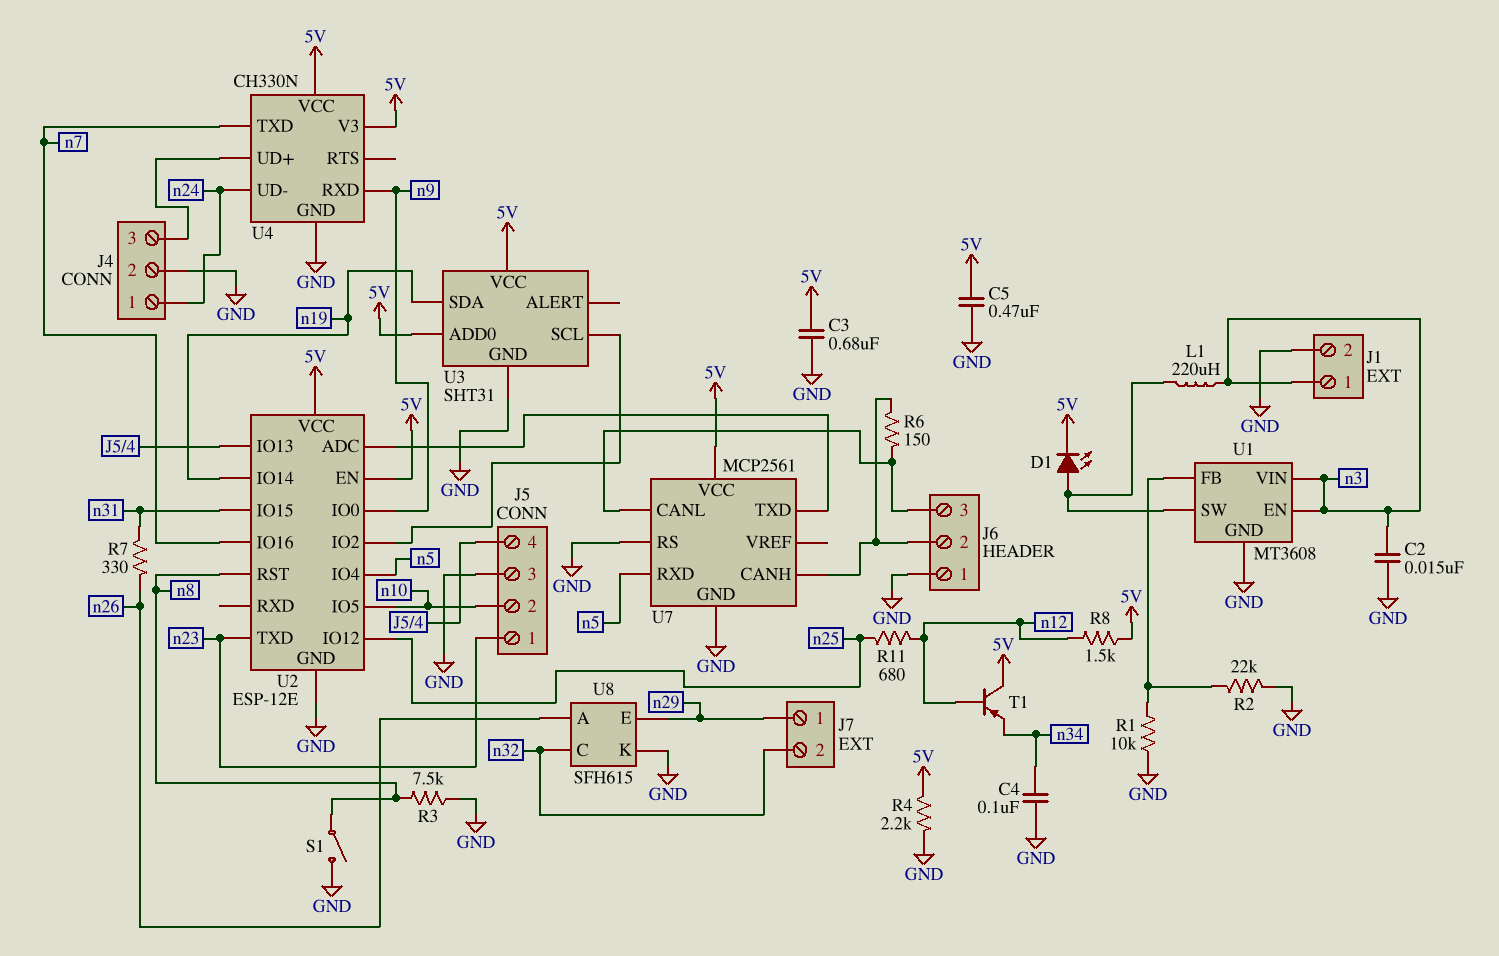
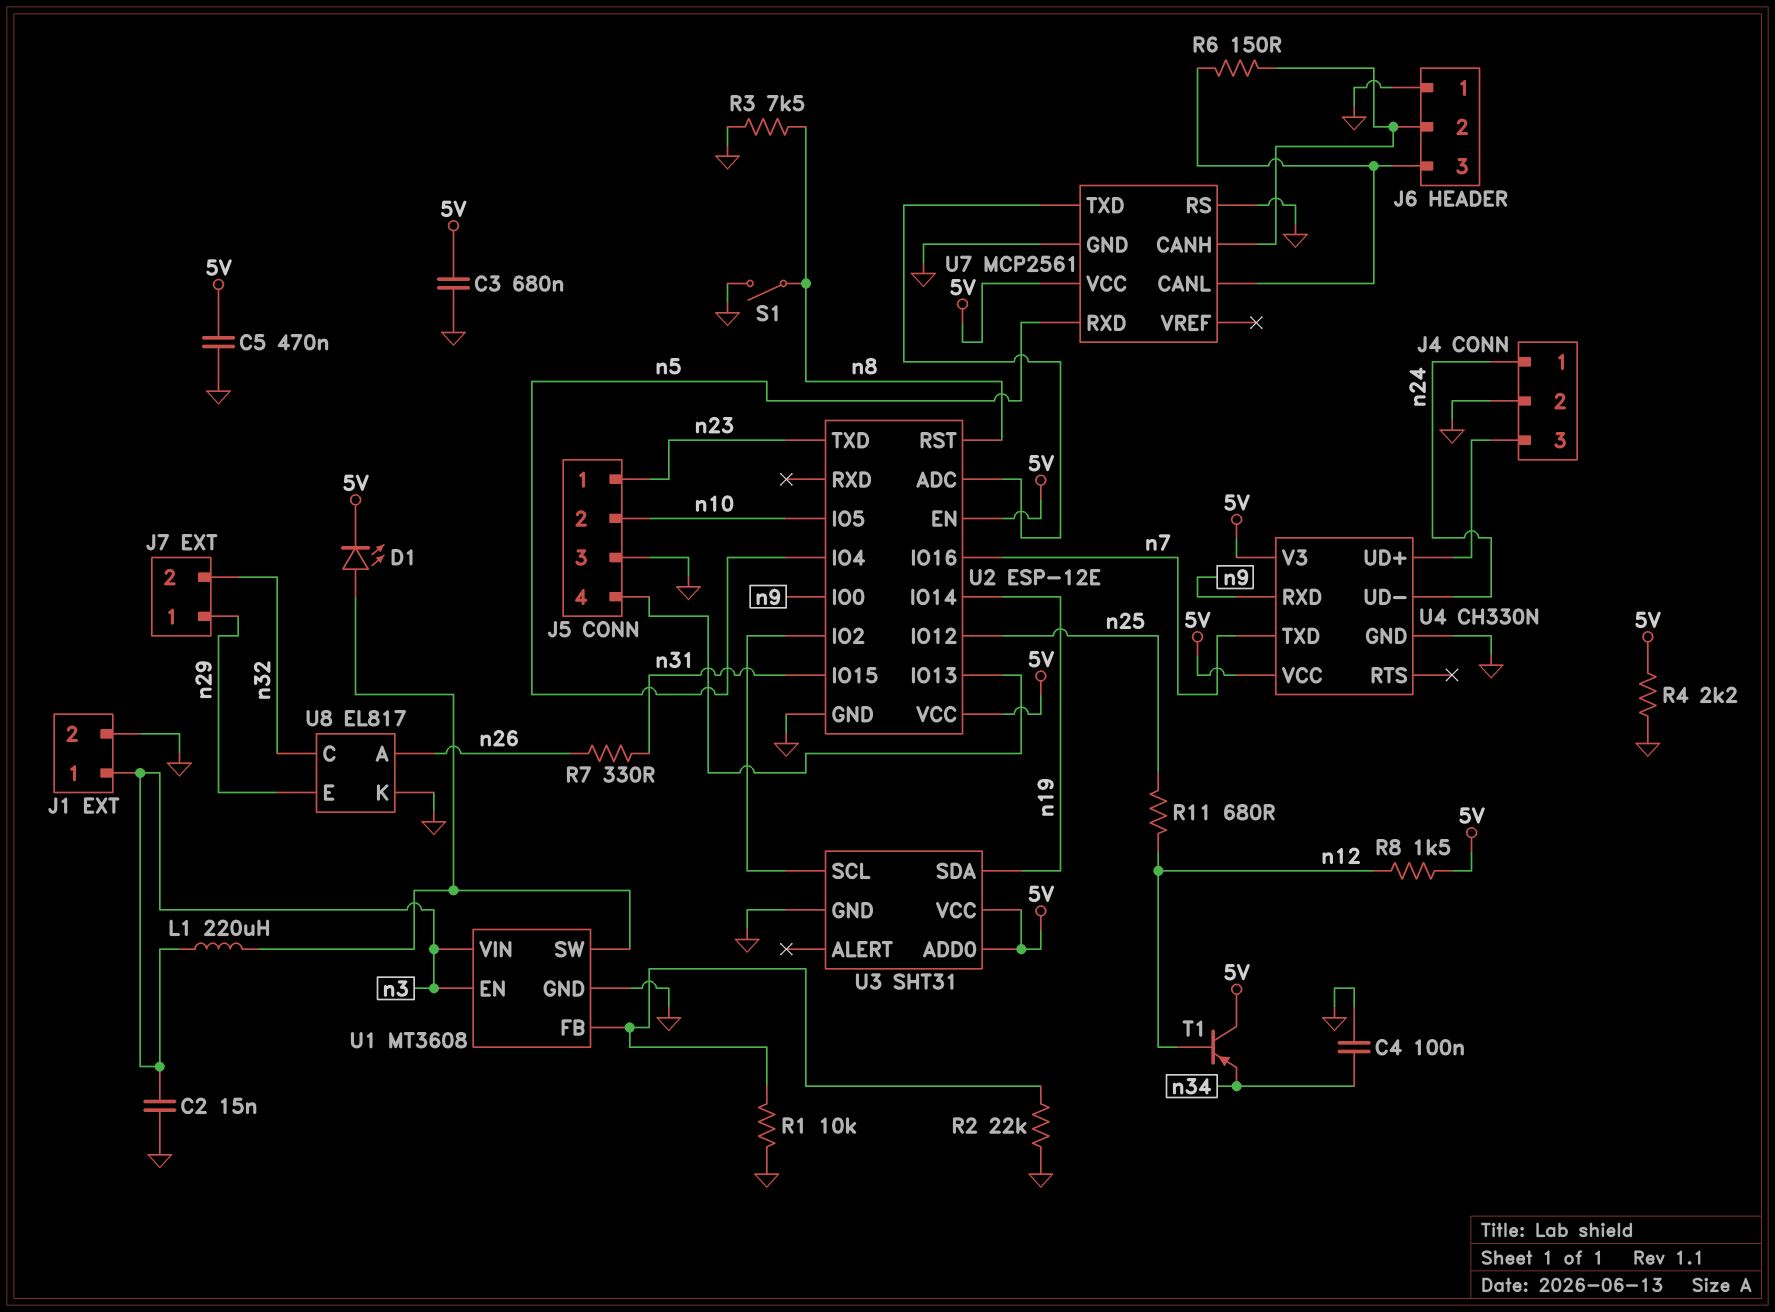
U8: SFH615 -> EL817

